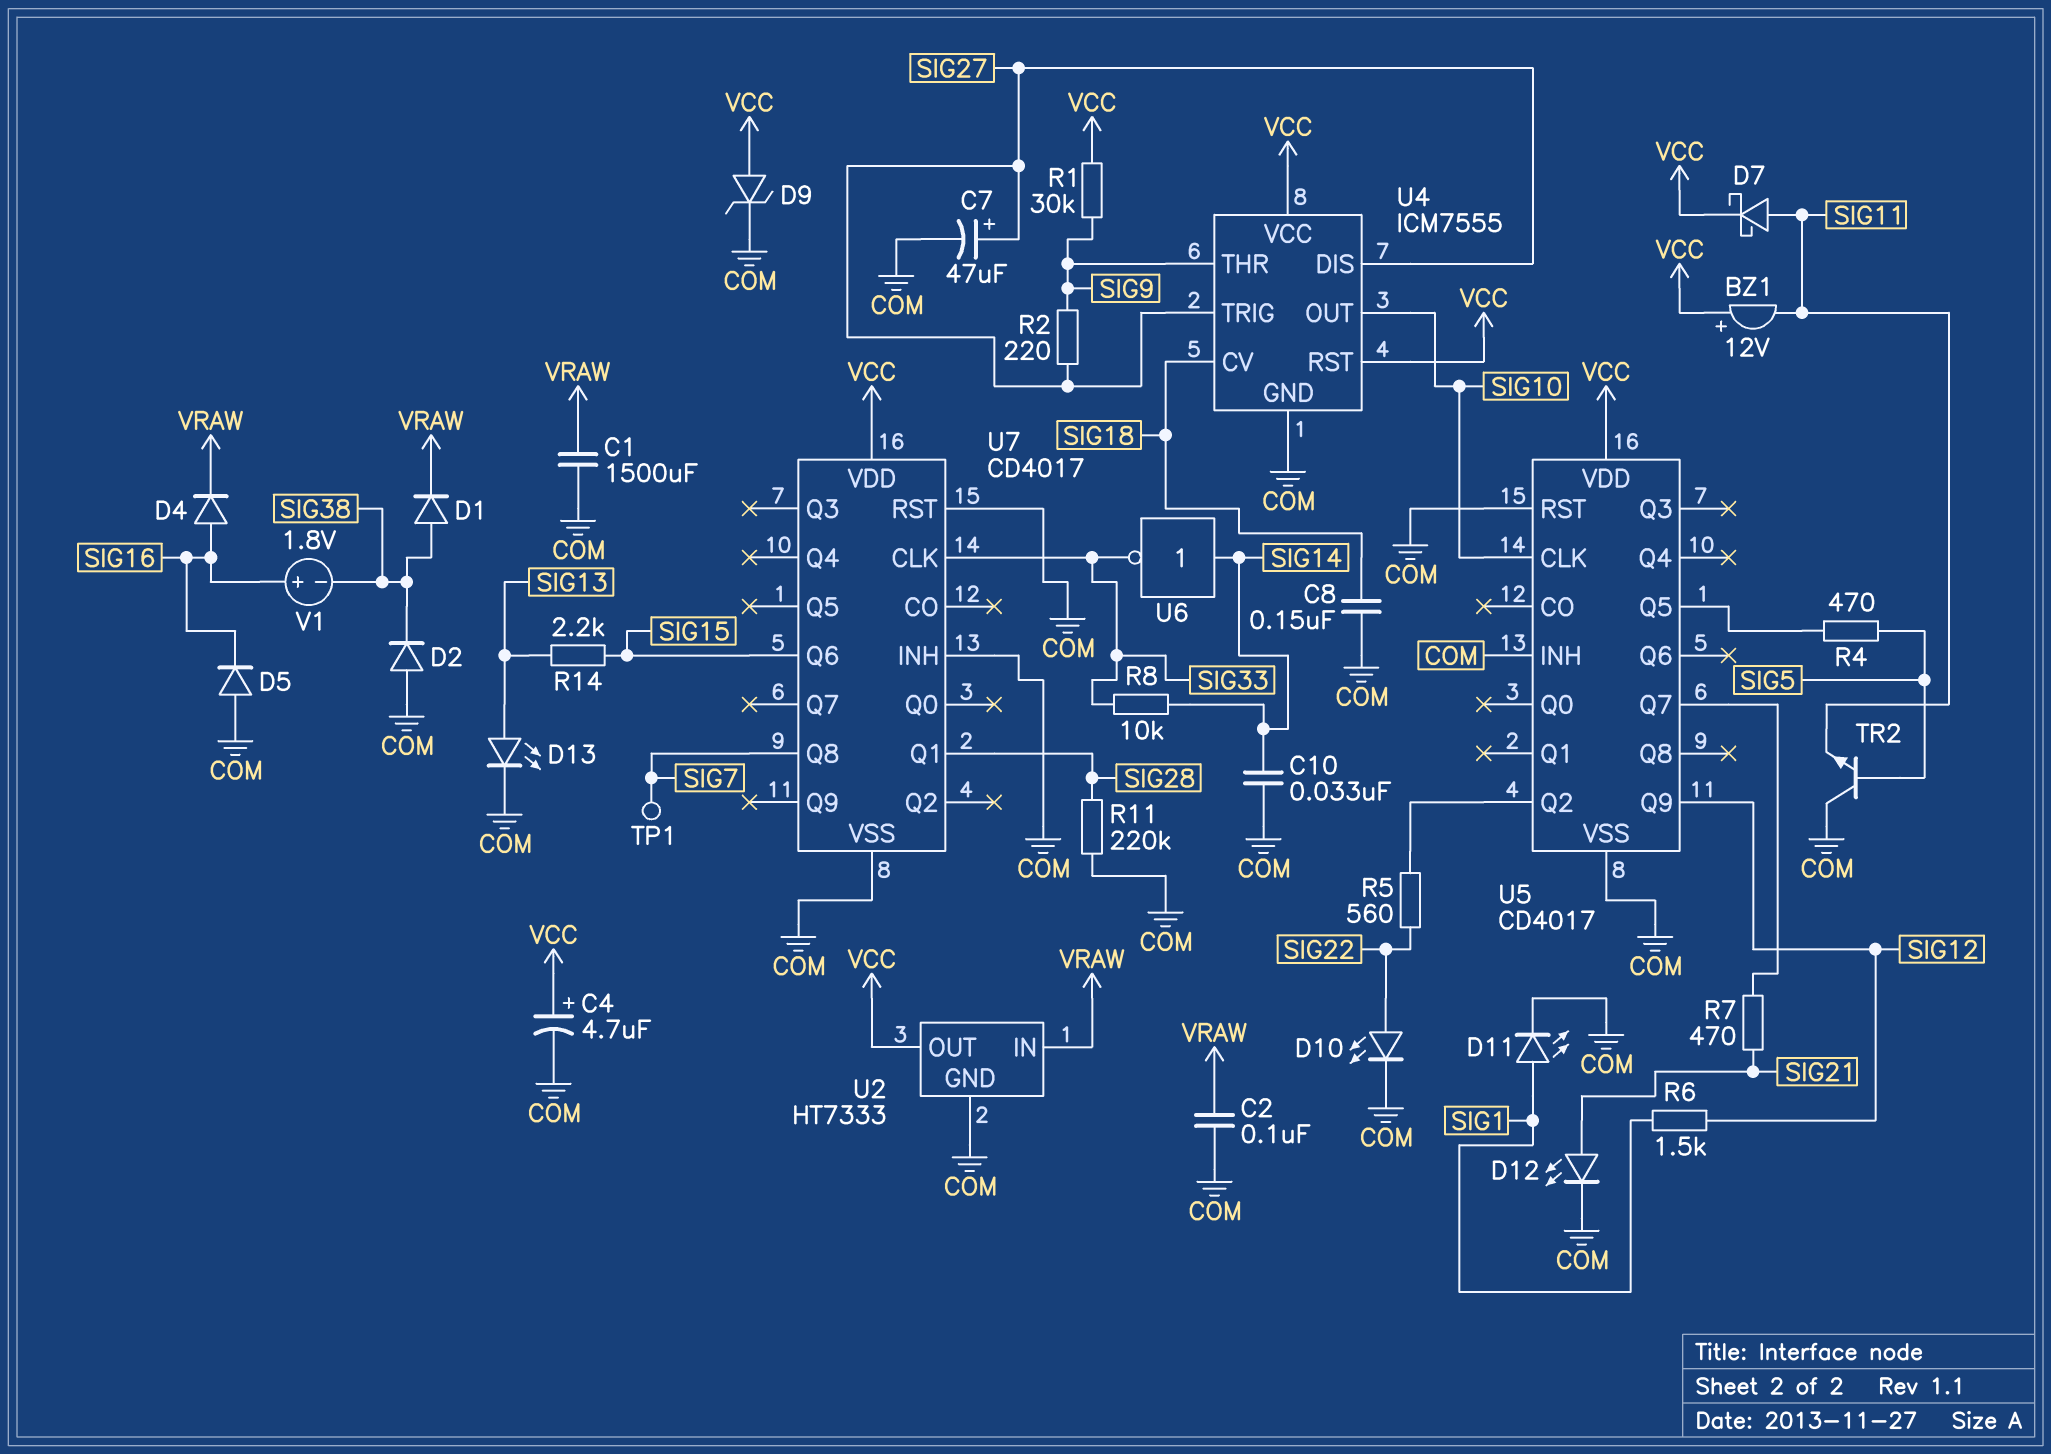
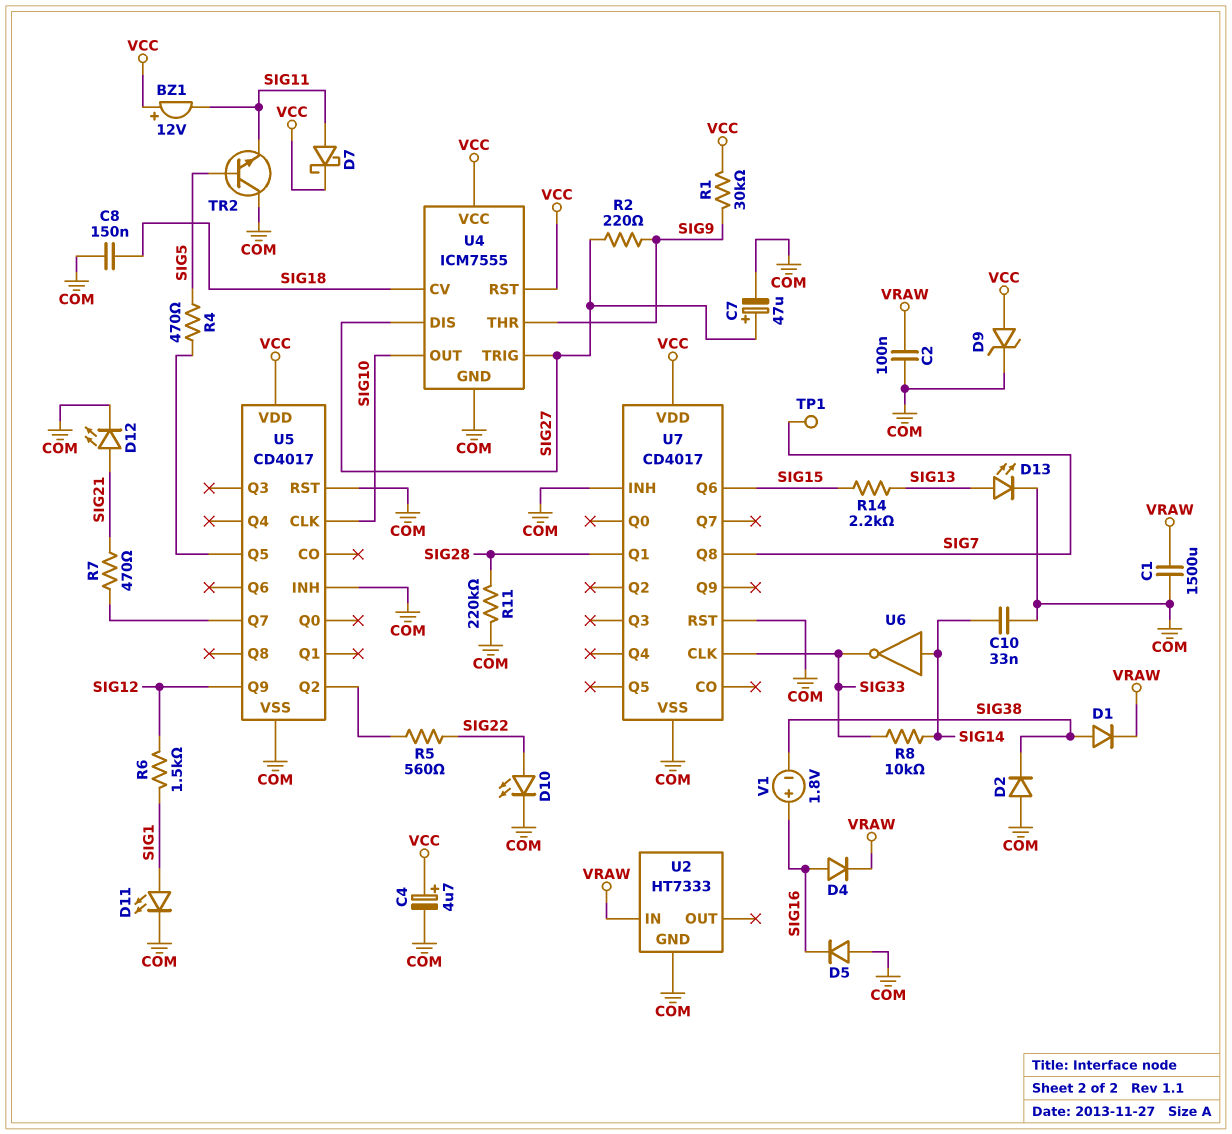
U2 pin OUT: VCC -> none

